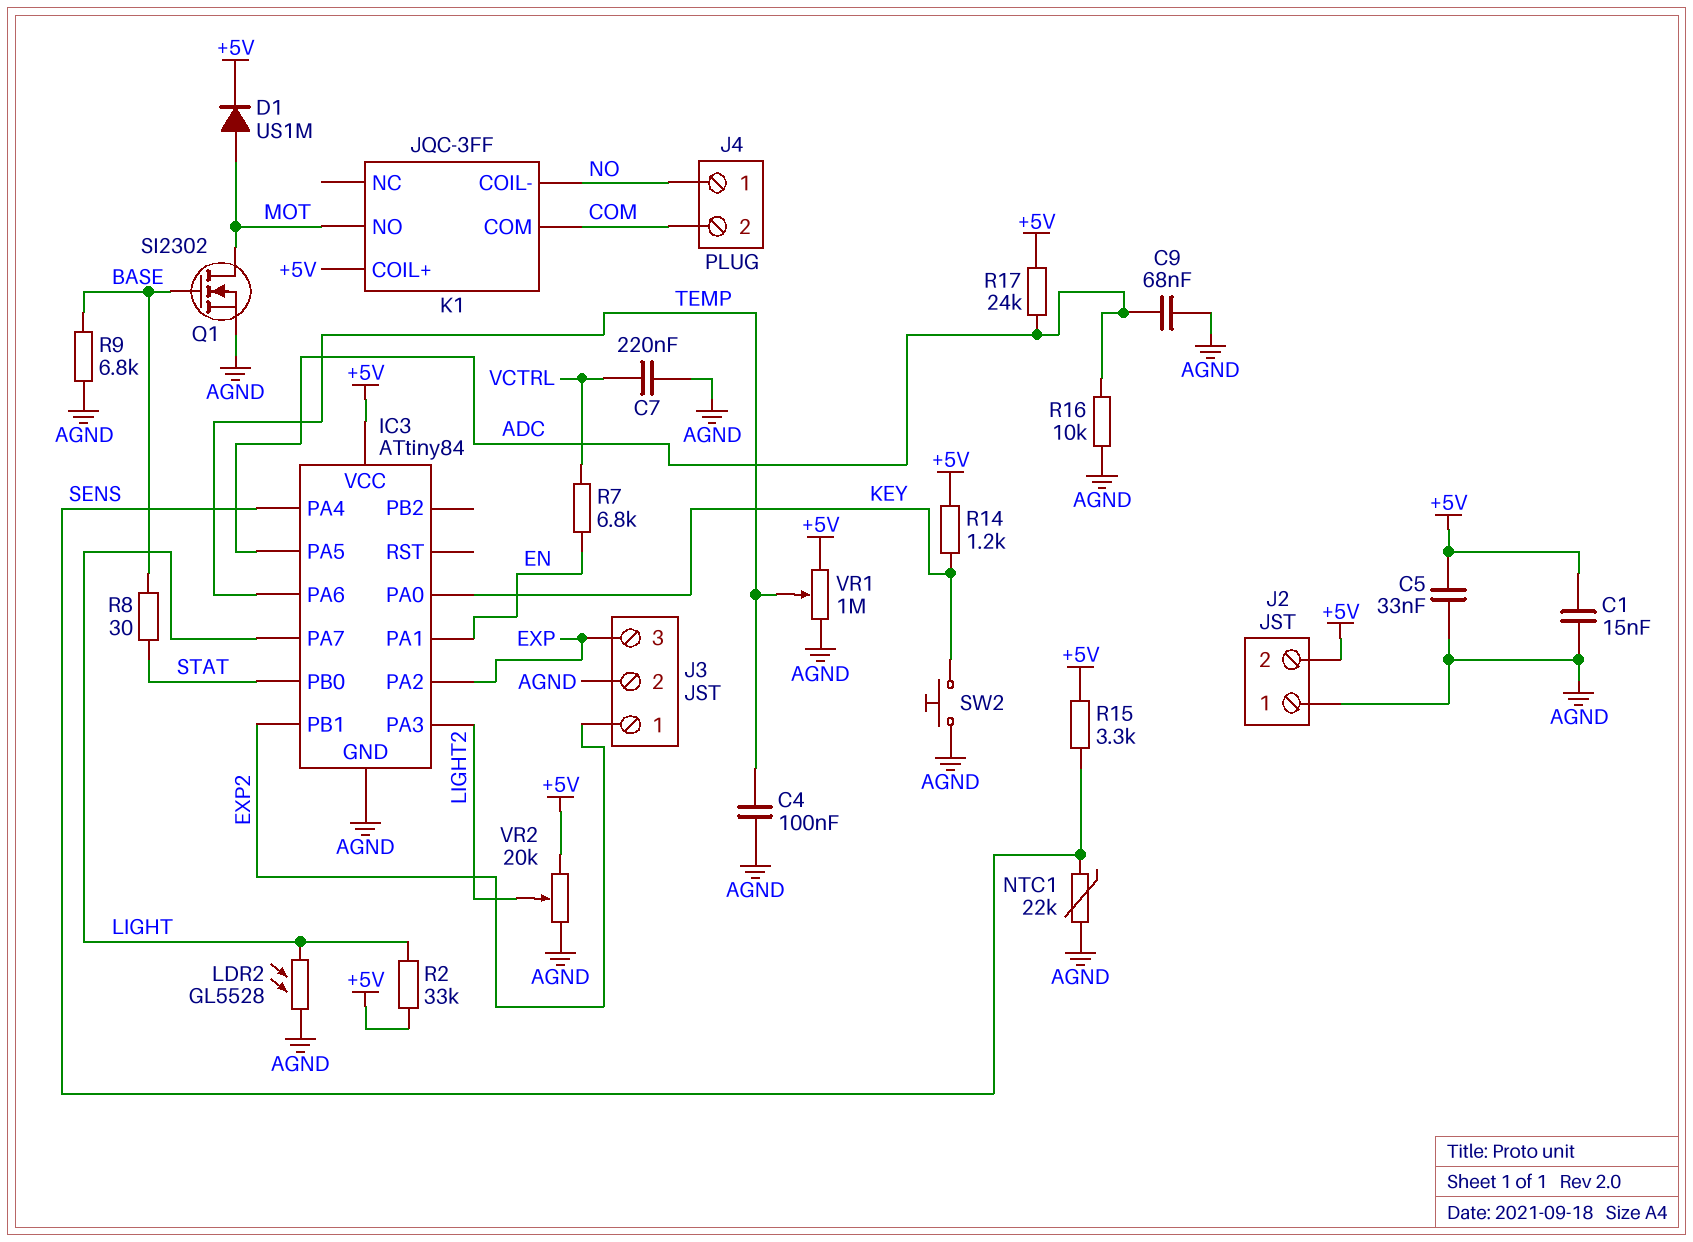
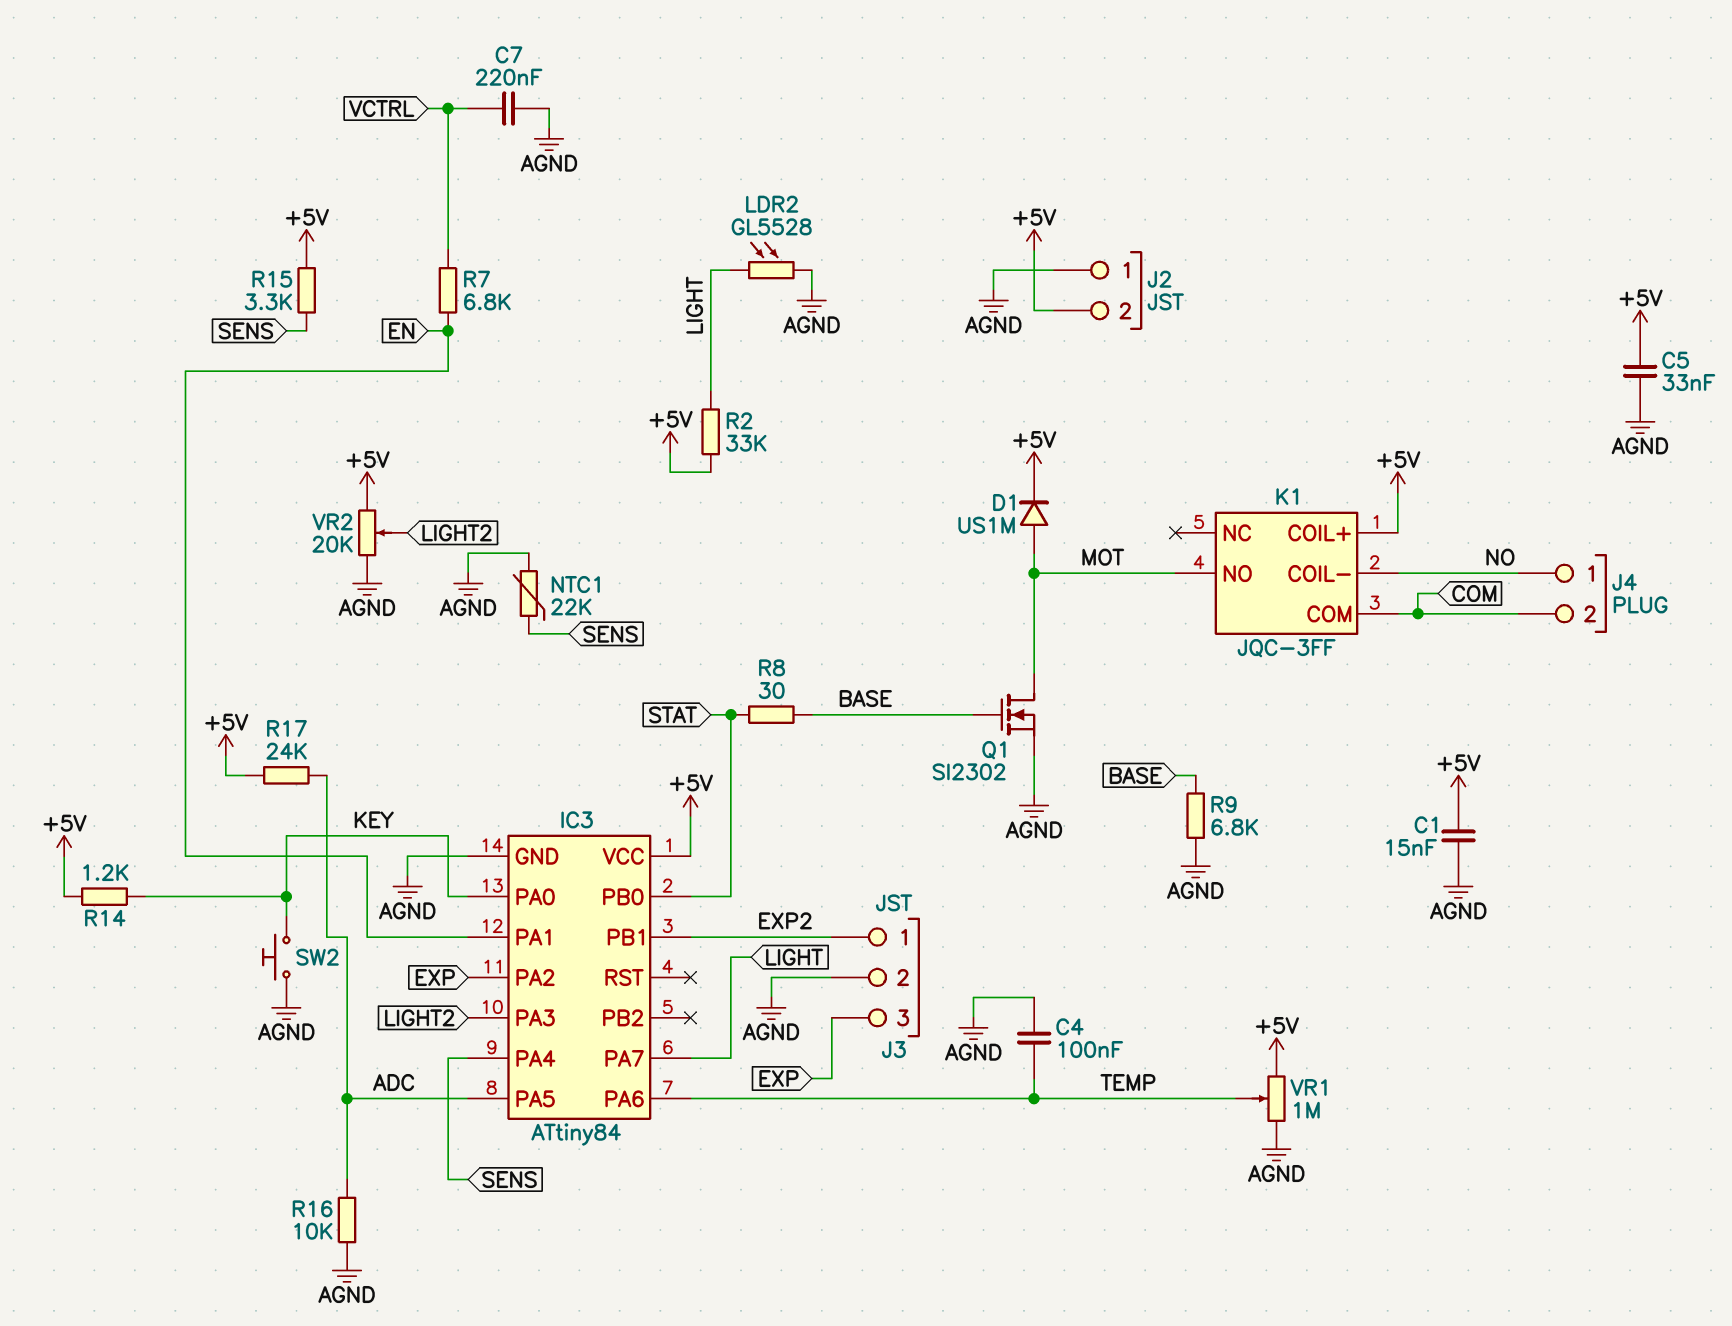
C9: 68nF (ADC, AGND) -> none

